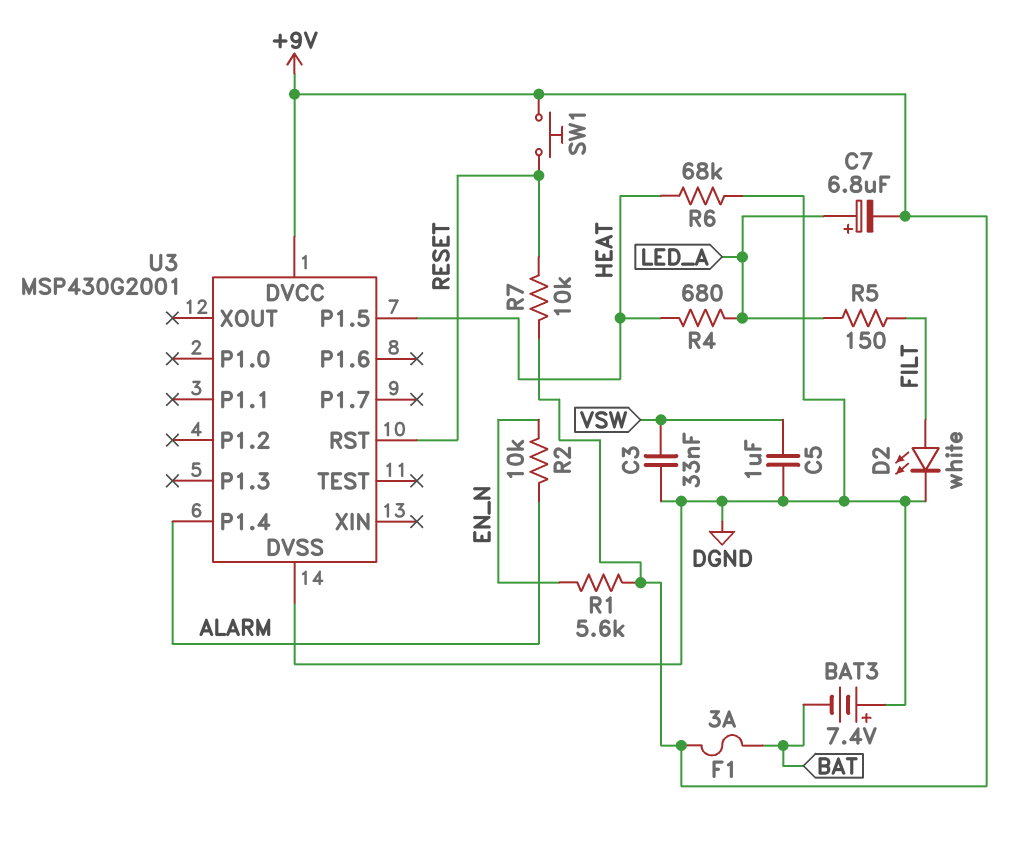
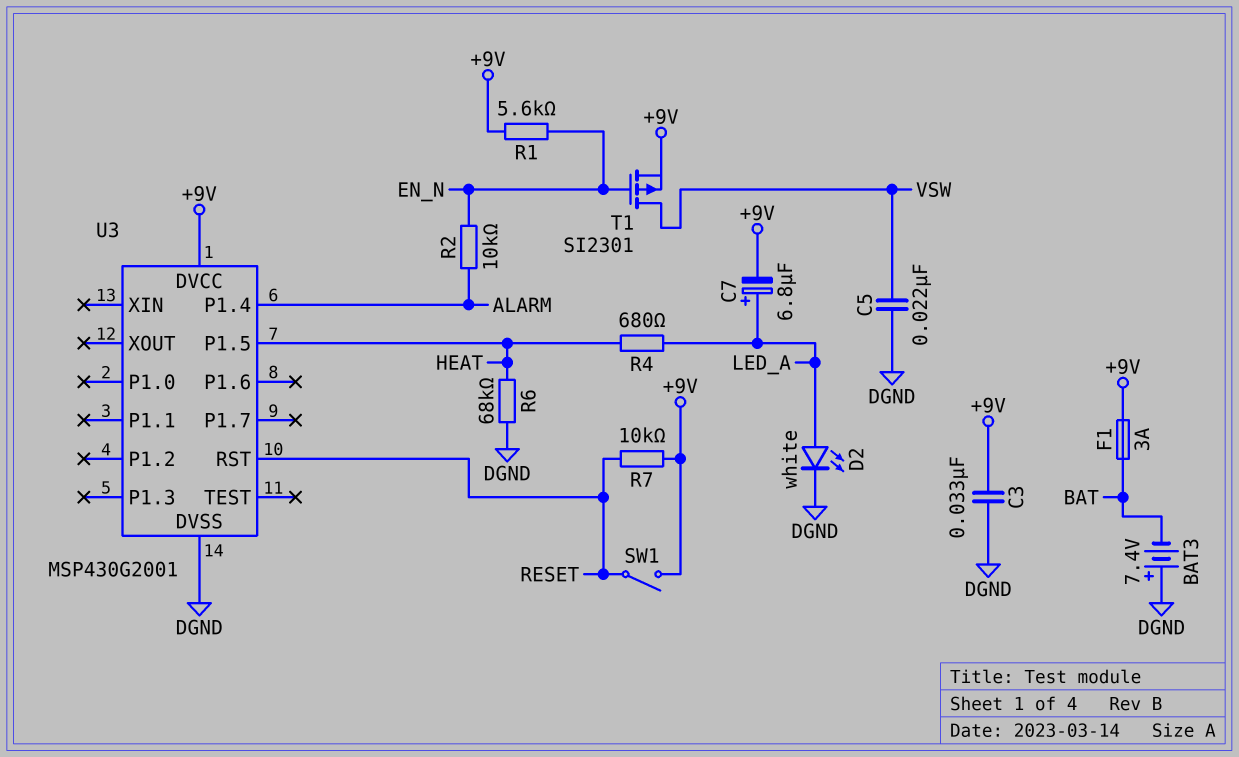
C3: 33nF (DGND, VSW) -> 33nF (+9V, DGND)
C5: 1uF (DGND, VSW) -> 22nF (DGND, VSW)
D2: LED white (A FILT, K DGND) -> LED white (A LED_A, K DGND)
R5: 150 (FILT, LED_A) -> none
SW1: button (+9V, RESET) -> switch (+9V, RESET)
T1: none -> PMOS SI2301 (G EN_N, D VSW, S +9V)

